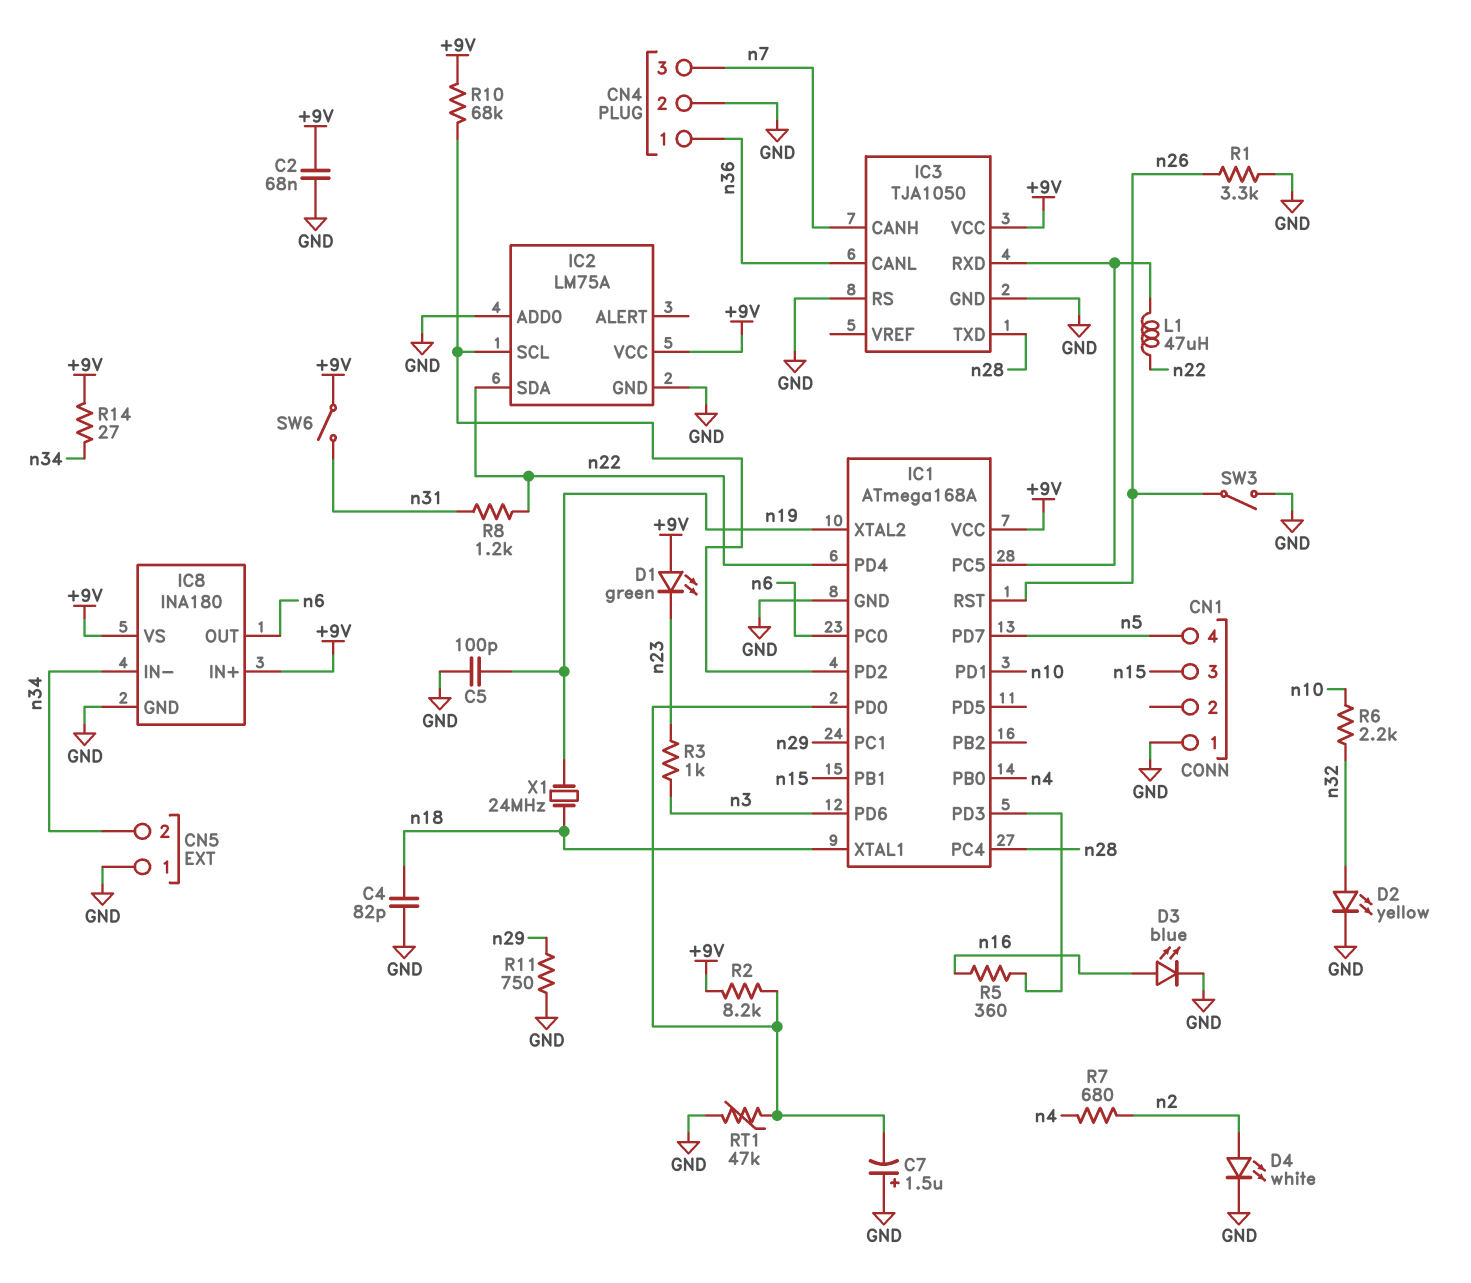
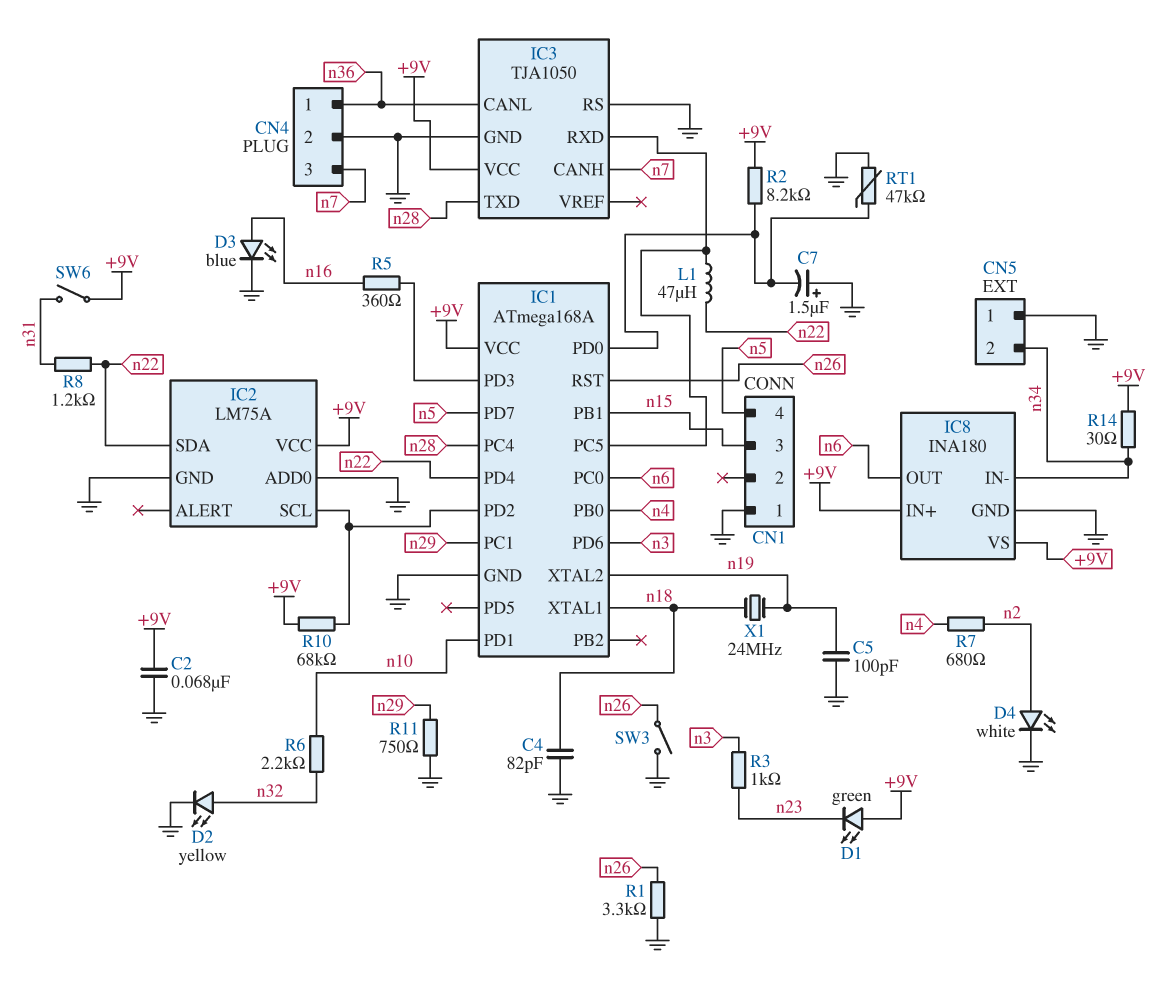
R14: 27 (+9V, n34) -> 30 (+9V, n34)

